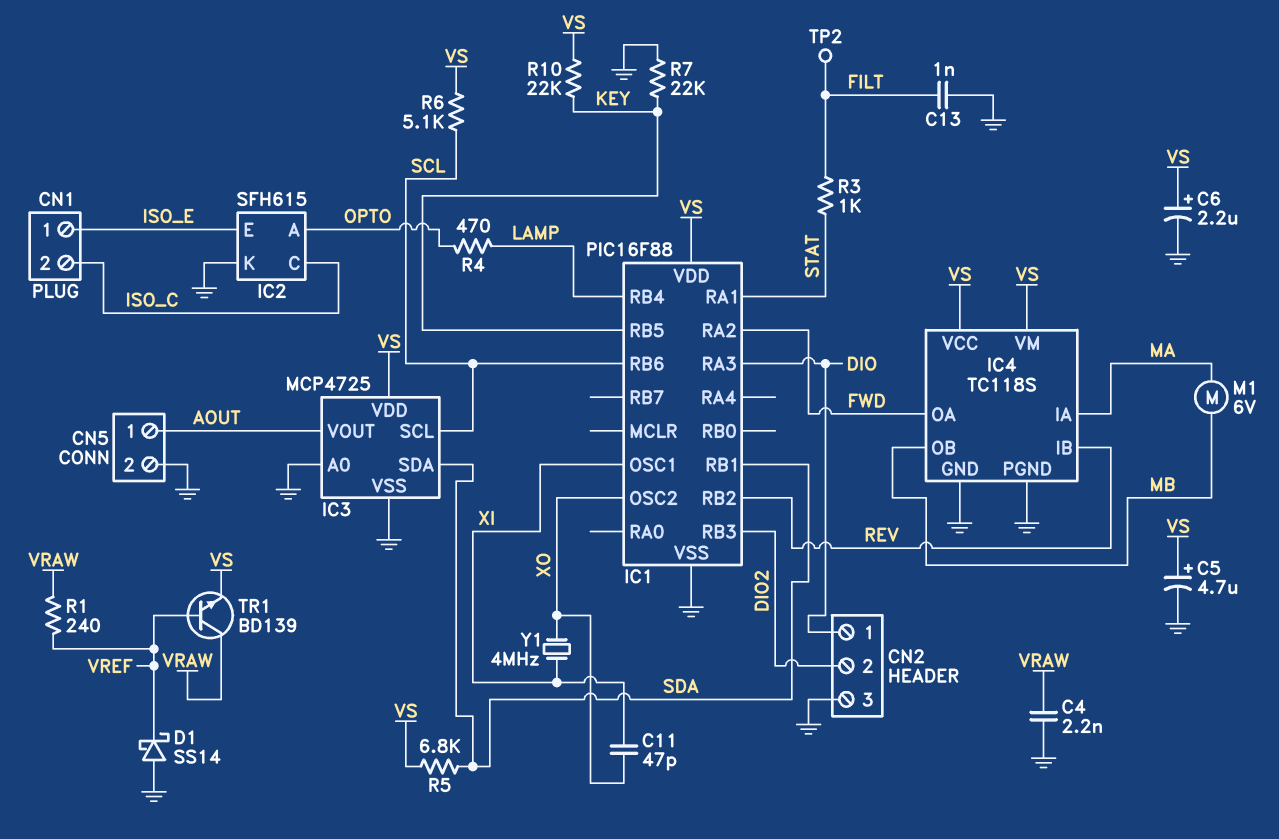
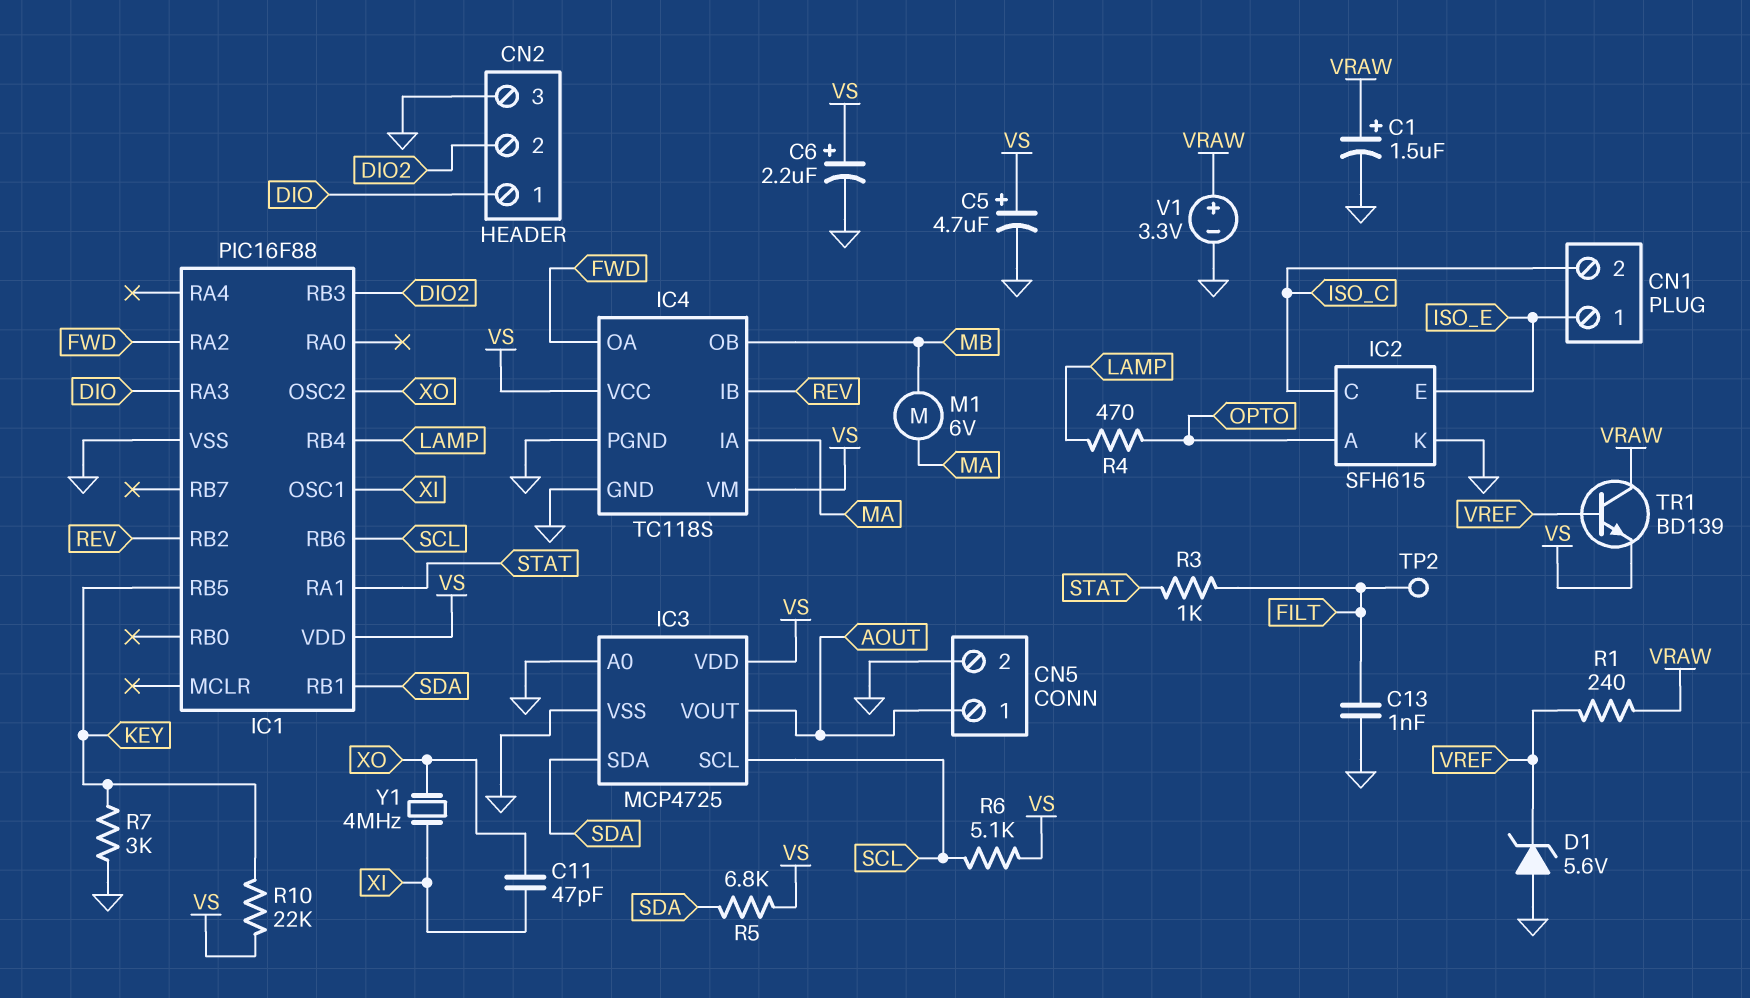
C1: none -> 1.5uF (plus VRAW, minus GND)
C4: 2.2nF (GND, VRAW) -> none
D1: schottky SS14 (A GND, K VREF) -> zener 5.6V (A GND, K VREF)
R7: 22k (GND, KEY) -> 3k (GND, KEY)
V1: none -> 3.3V (plus VRAW, minus GND)

